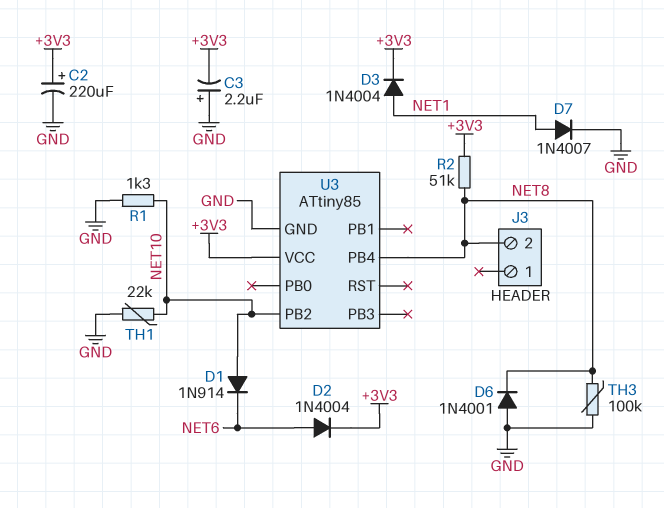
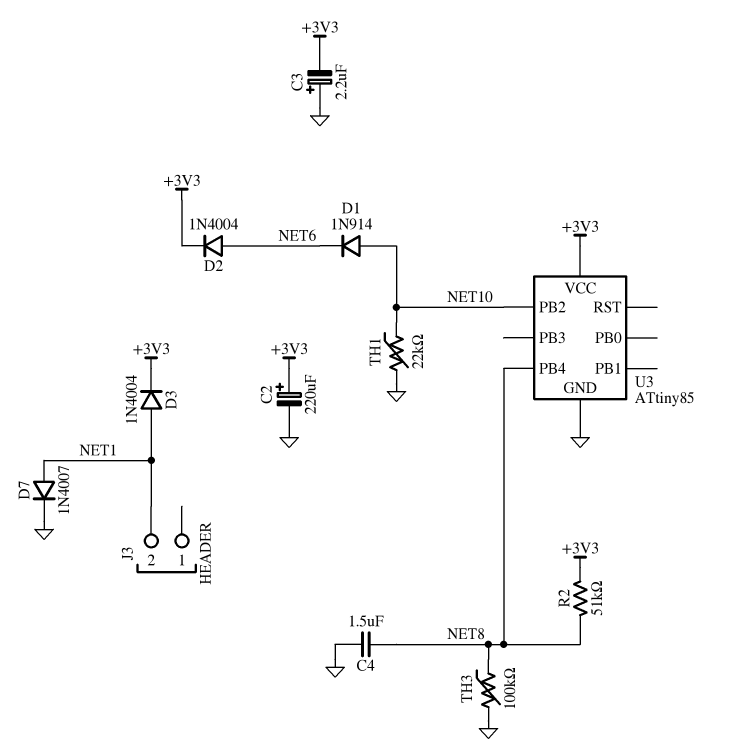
C4: none -> 1.5uF (GND, NET8)
D6: diode 1N4001 (A GND, K NET8) -> none
J3 pin 2: NET8 -> NET1
R1: 1.3k (GND, NET10) -> none

